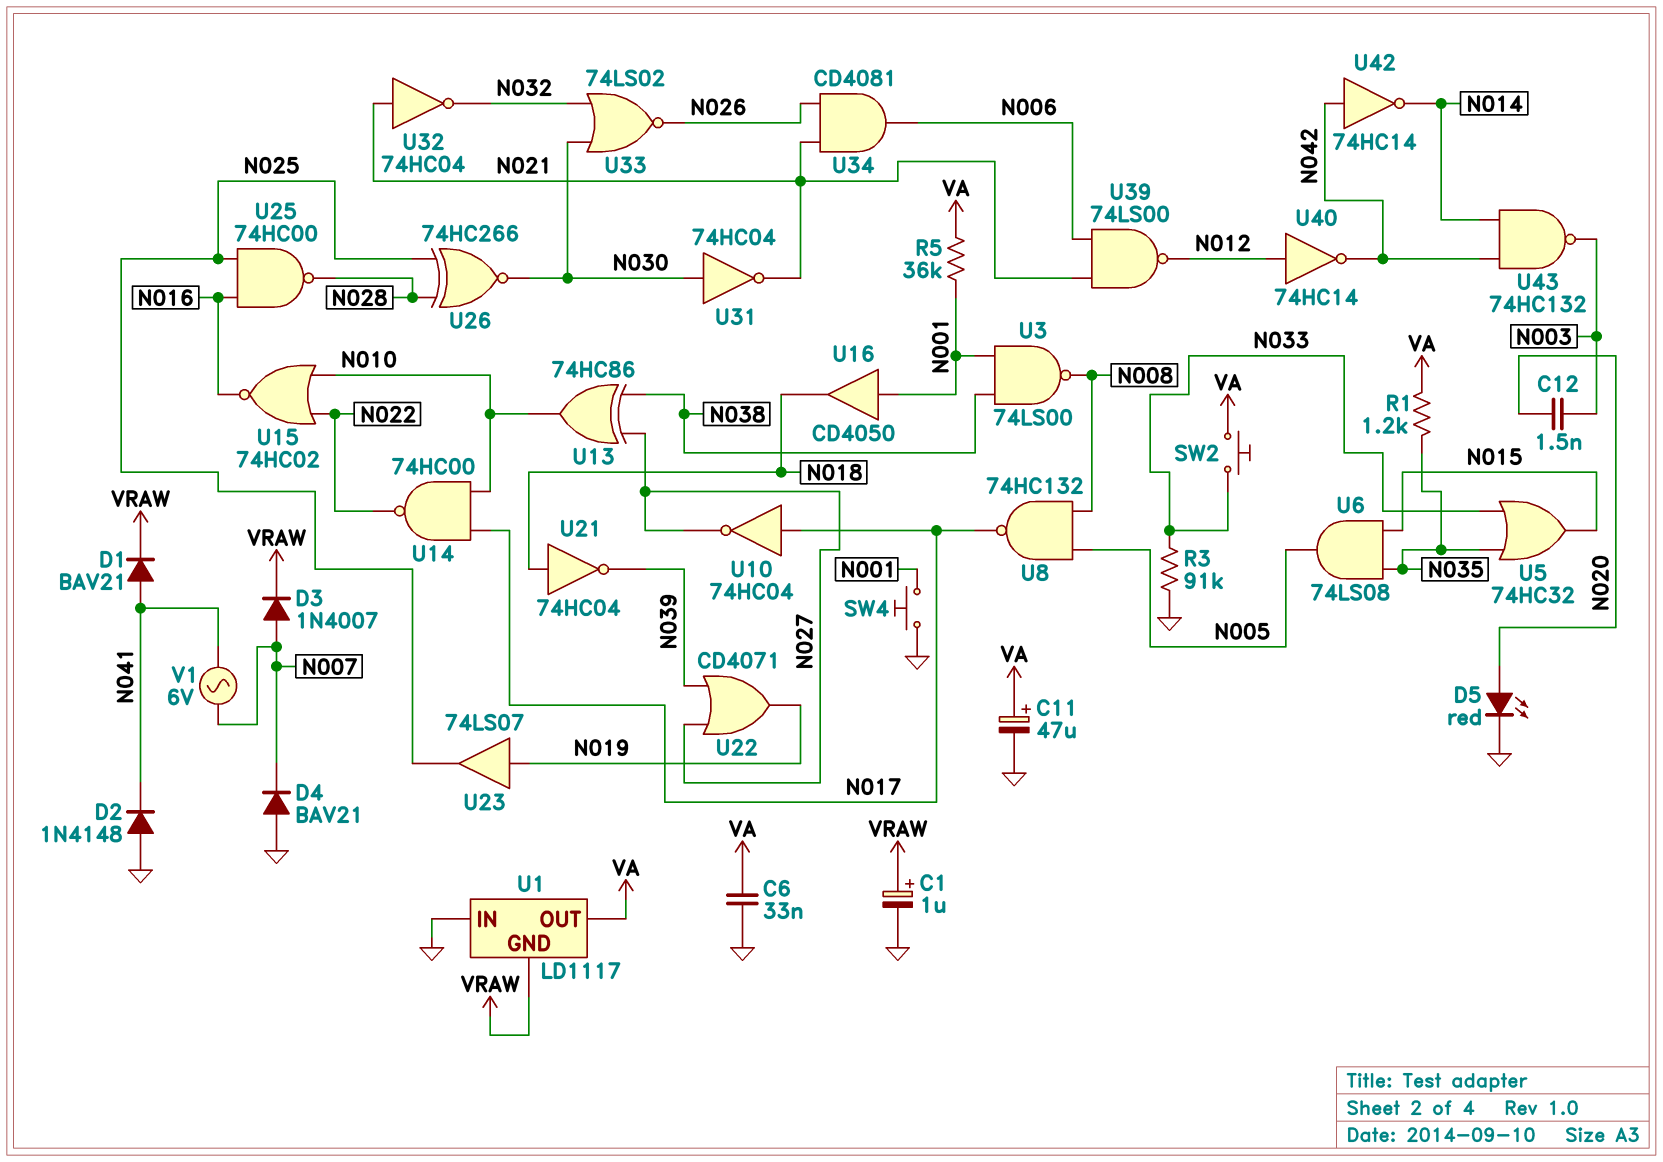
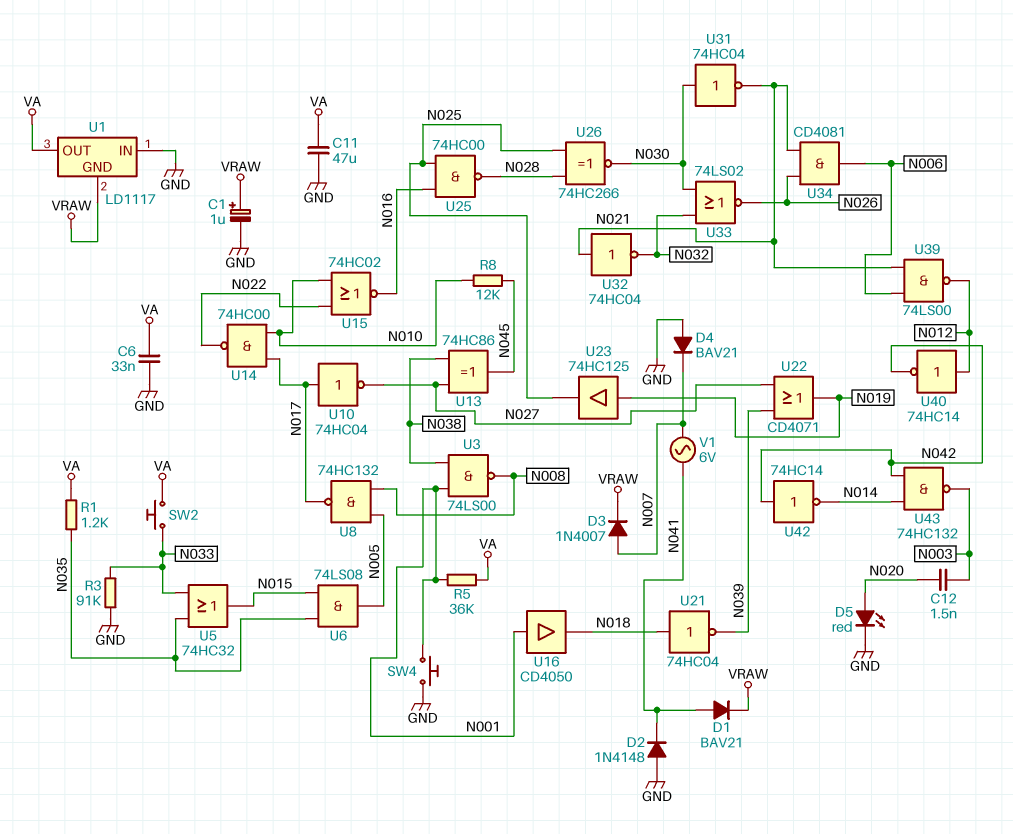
C11: 47uF (plus VA, minus GND) -> 47uF (GND, VA)
R8: none -> 12k (N010, N045)
U13: XOR 74HC86 (in N027, in N038, out N010) -> XOR 74HC86 (in N027, in N038, out N045)
U23: buffer 74LS07 (in N019, out N025) -> buffer 74HC125 (in N019, out N025)

